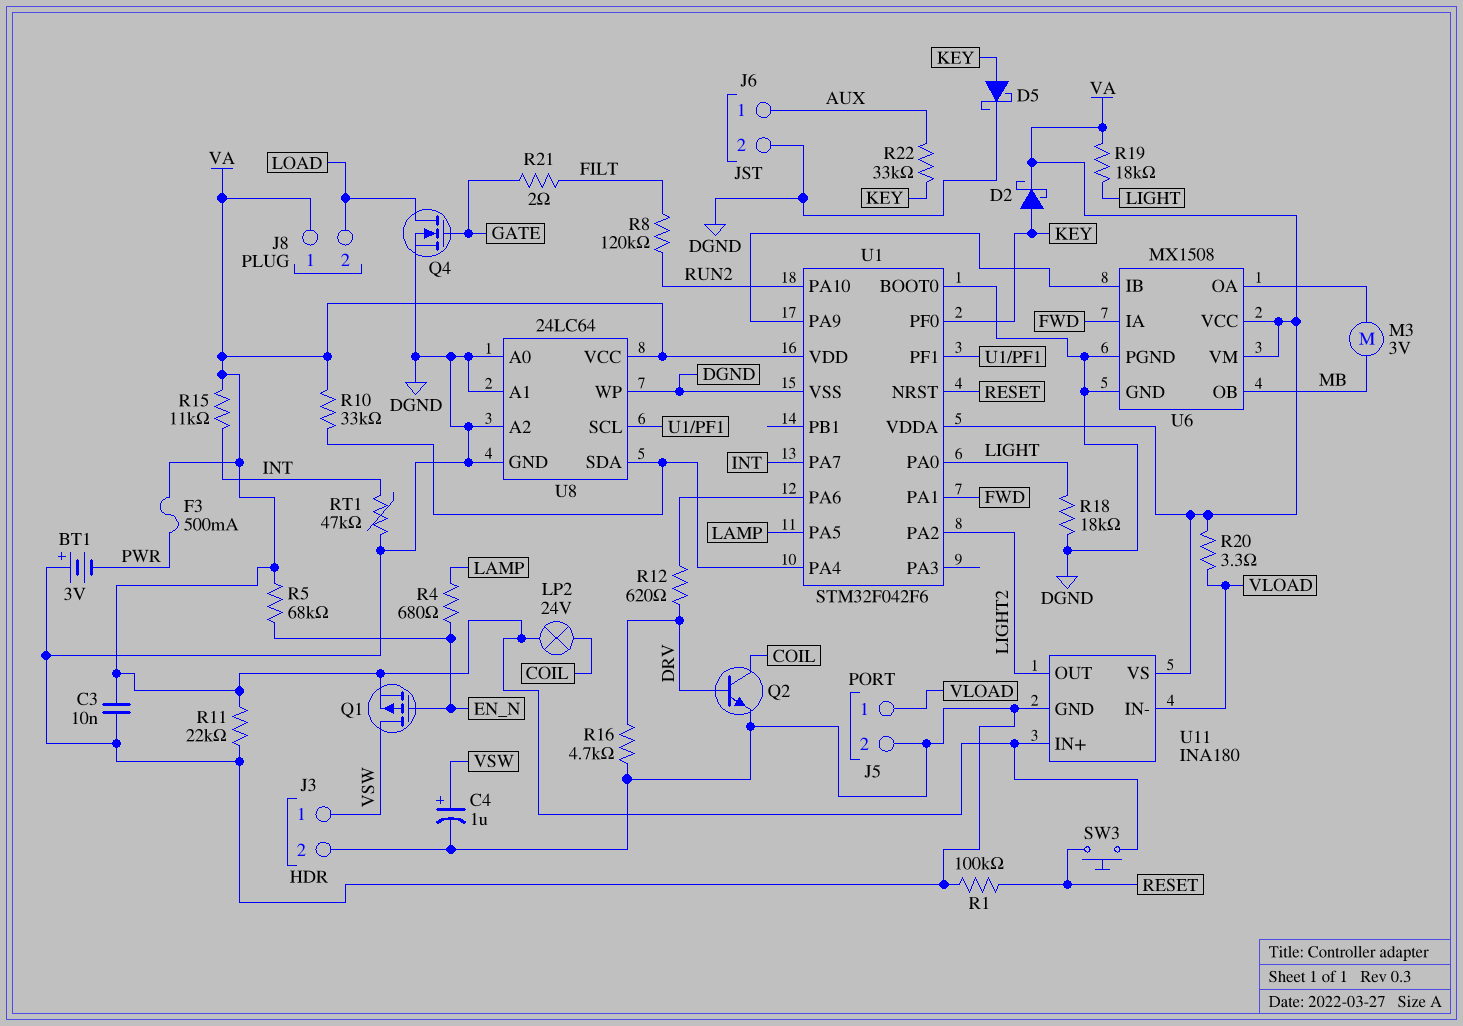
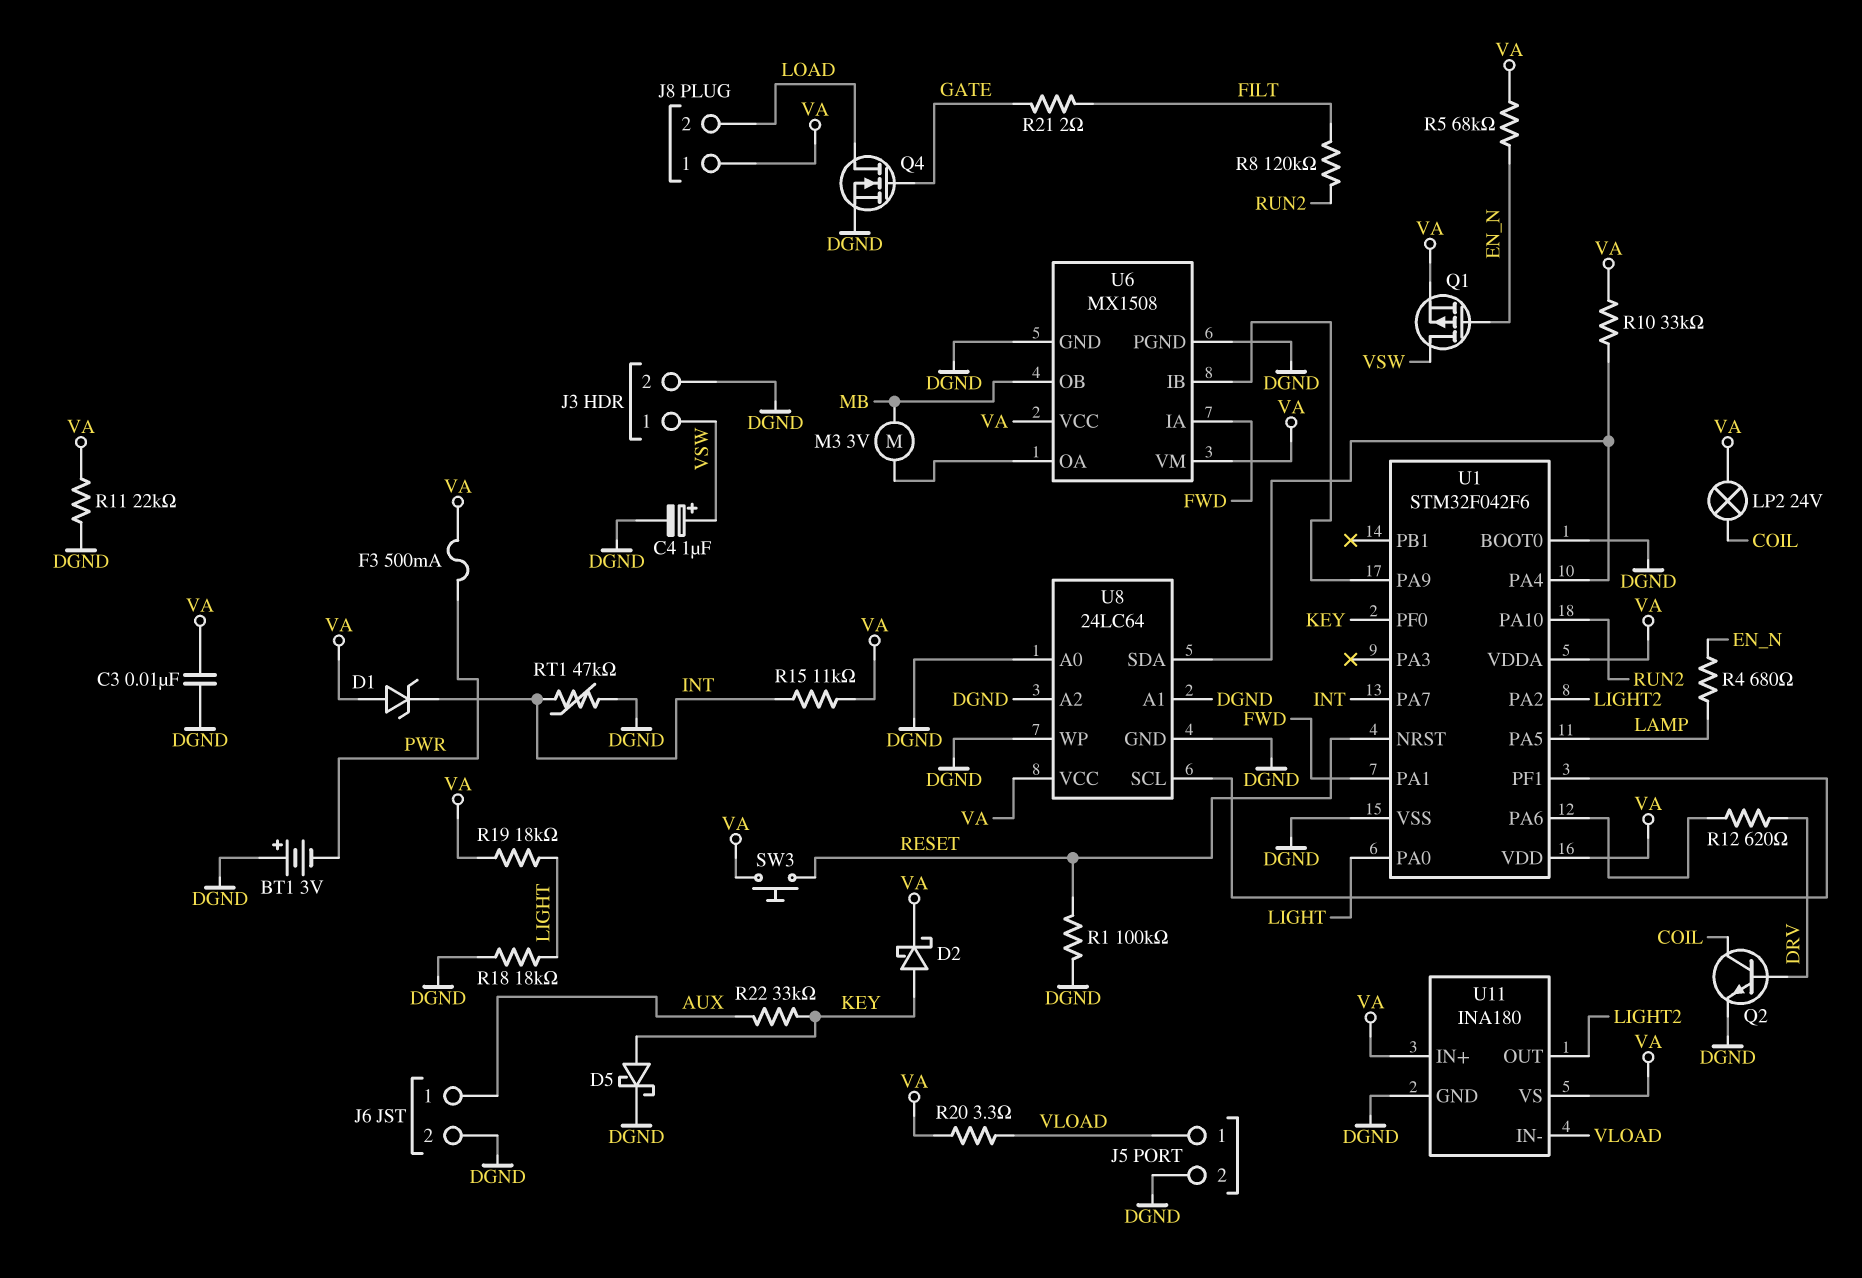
D1: none -> zener (A VA, K INT)
R16: 4.7k (DGND, DRV) -> none

